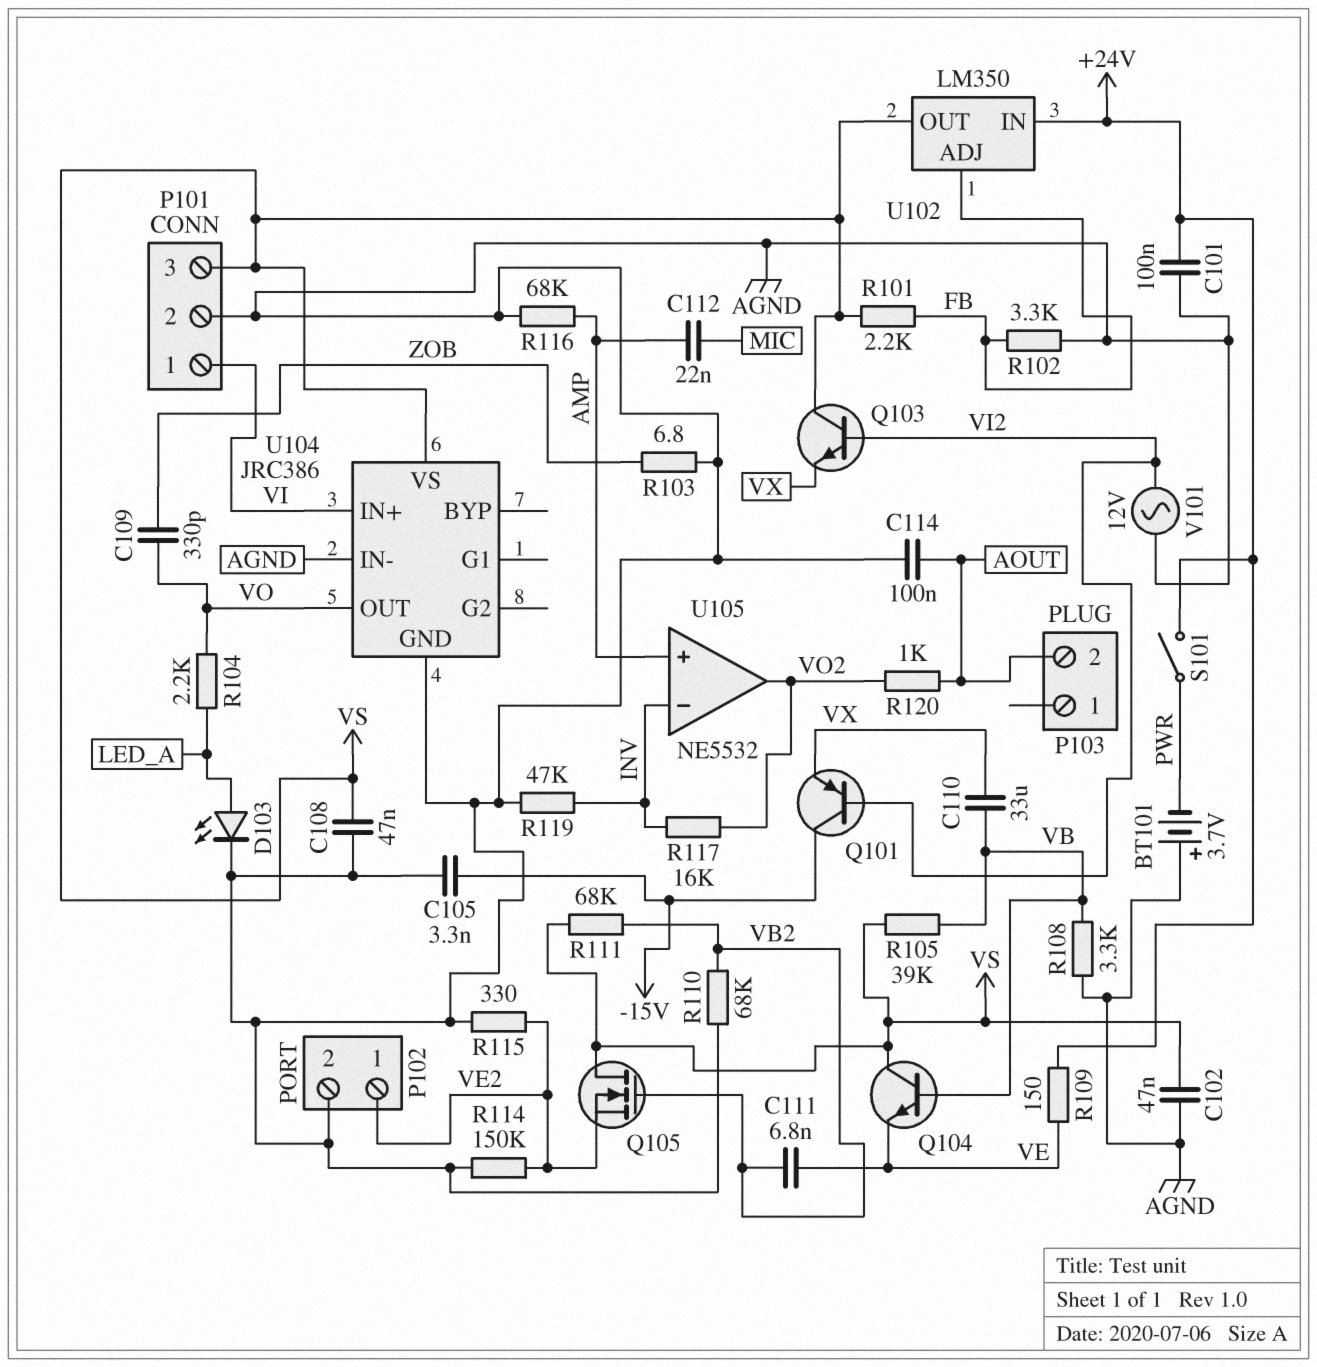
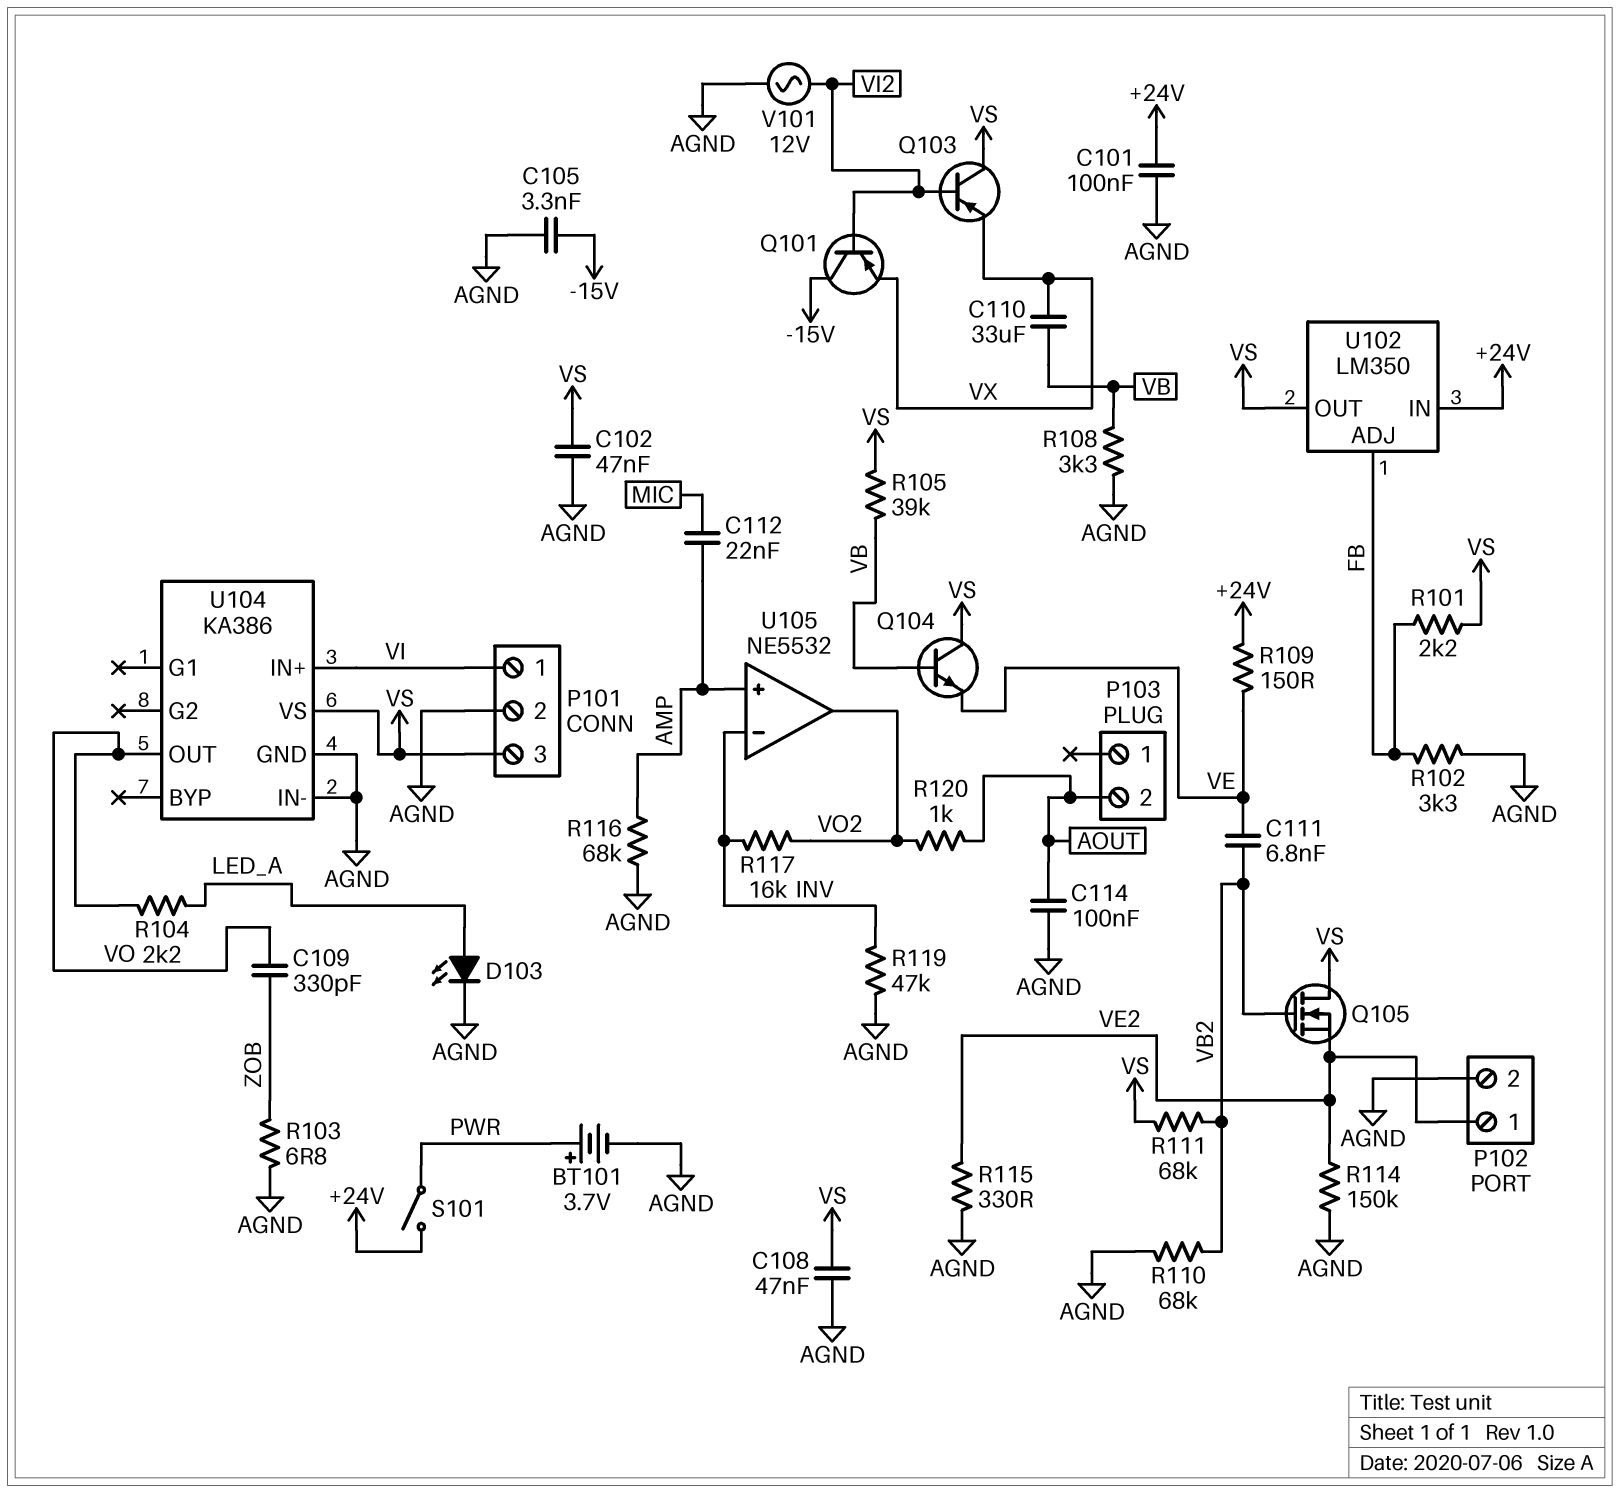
BT101: 3.7V (plus AGND, minus PWR) -> 3.7V (plus PWR, minus AGND)
Q103: NPN (B VI2, C VS, E VX) -> PNP (B VI2, C VS, E VX)
U104: JRC386 -> KA386

